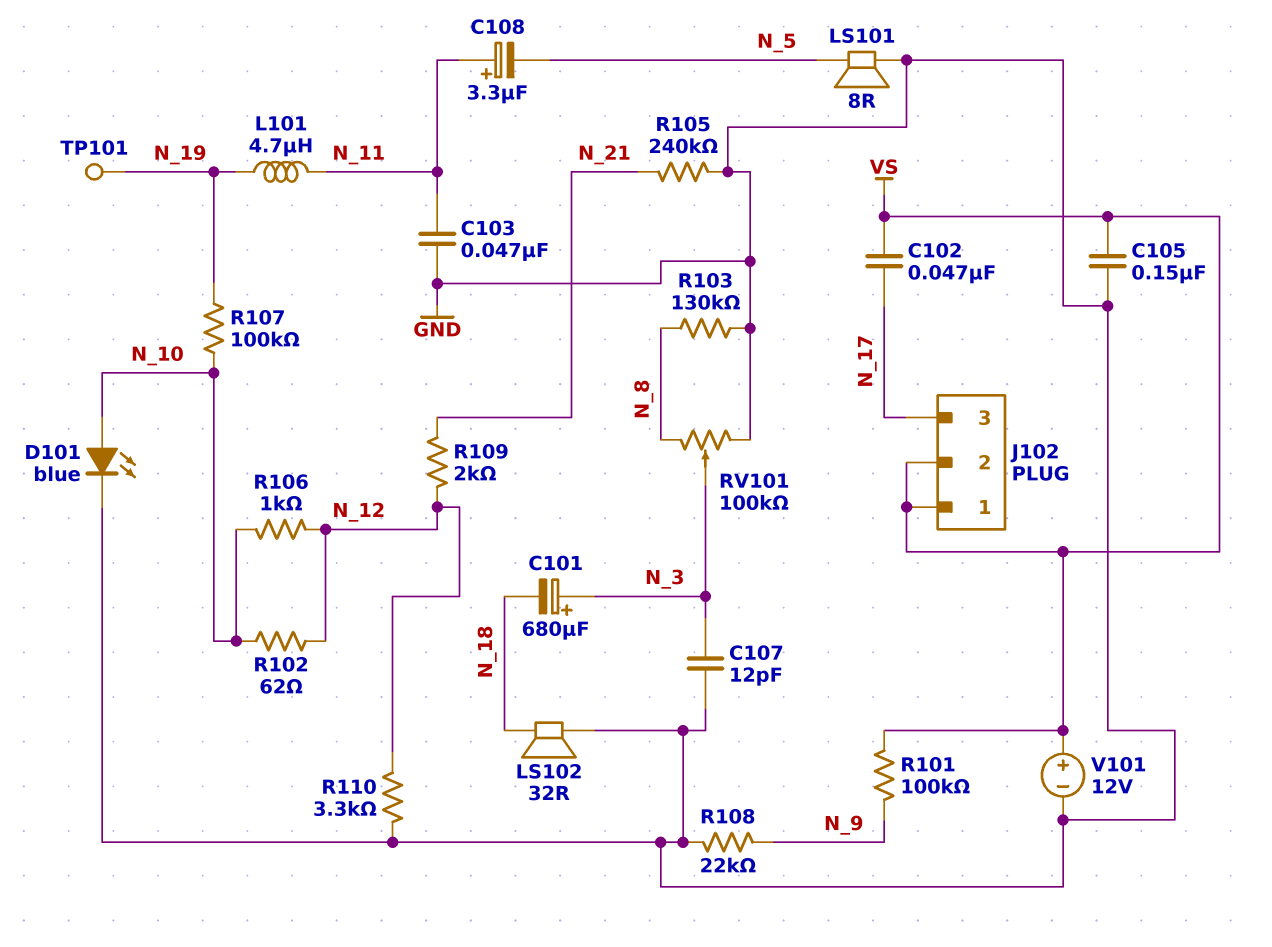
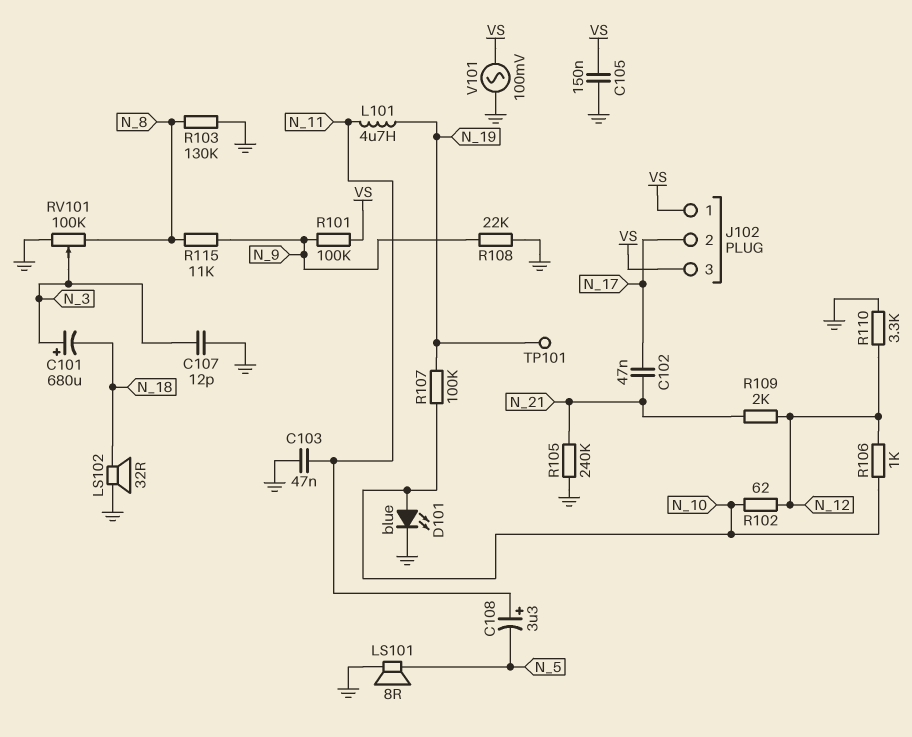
C102: 47nF (N_17, VS) -> 47nF (N_17, N_21)
J102 pin 2: VS -> N_17
J102 pin 3: N_17 -> VS
R115: none -> 11k (N_8, N_9)
V101: 12V (plus VS, minus GND) -> AC 100mV (GND, VS)

